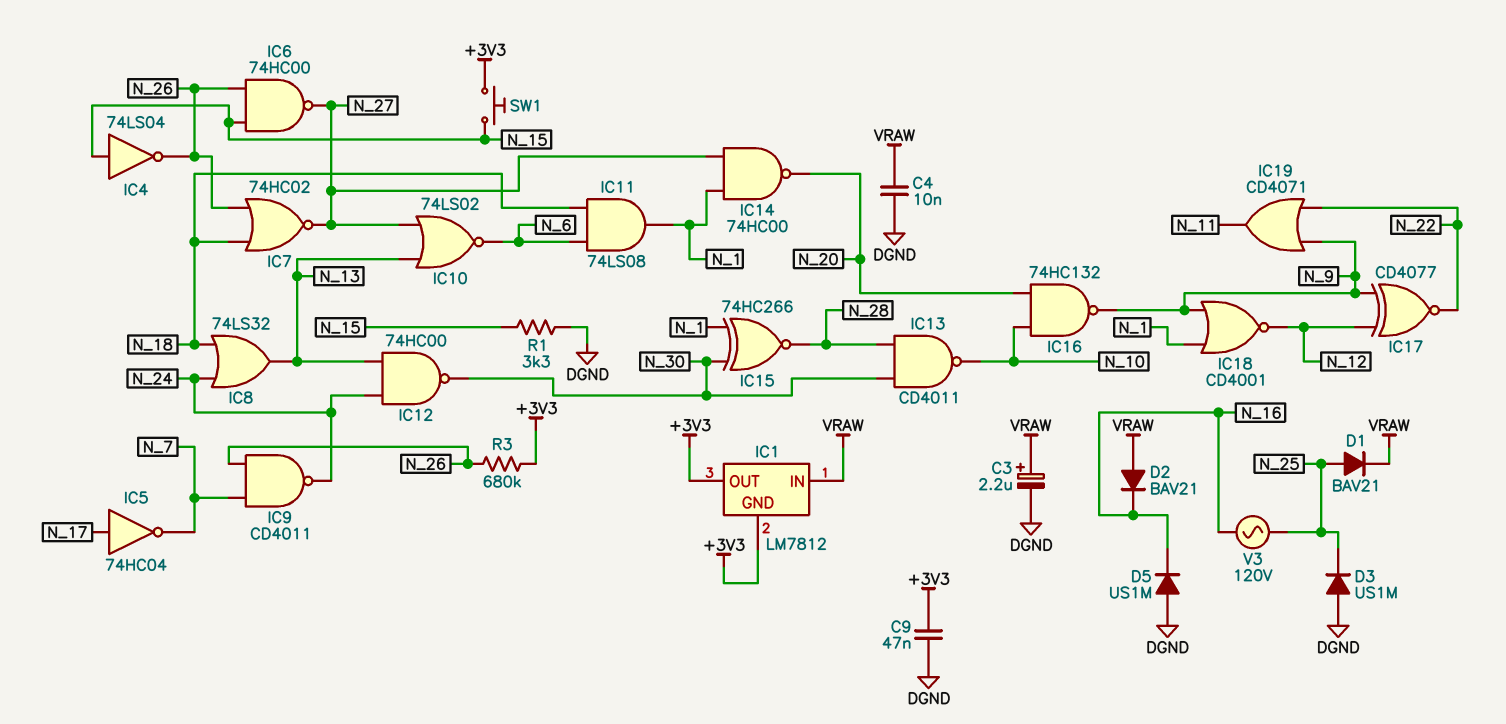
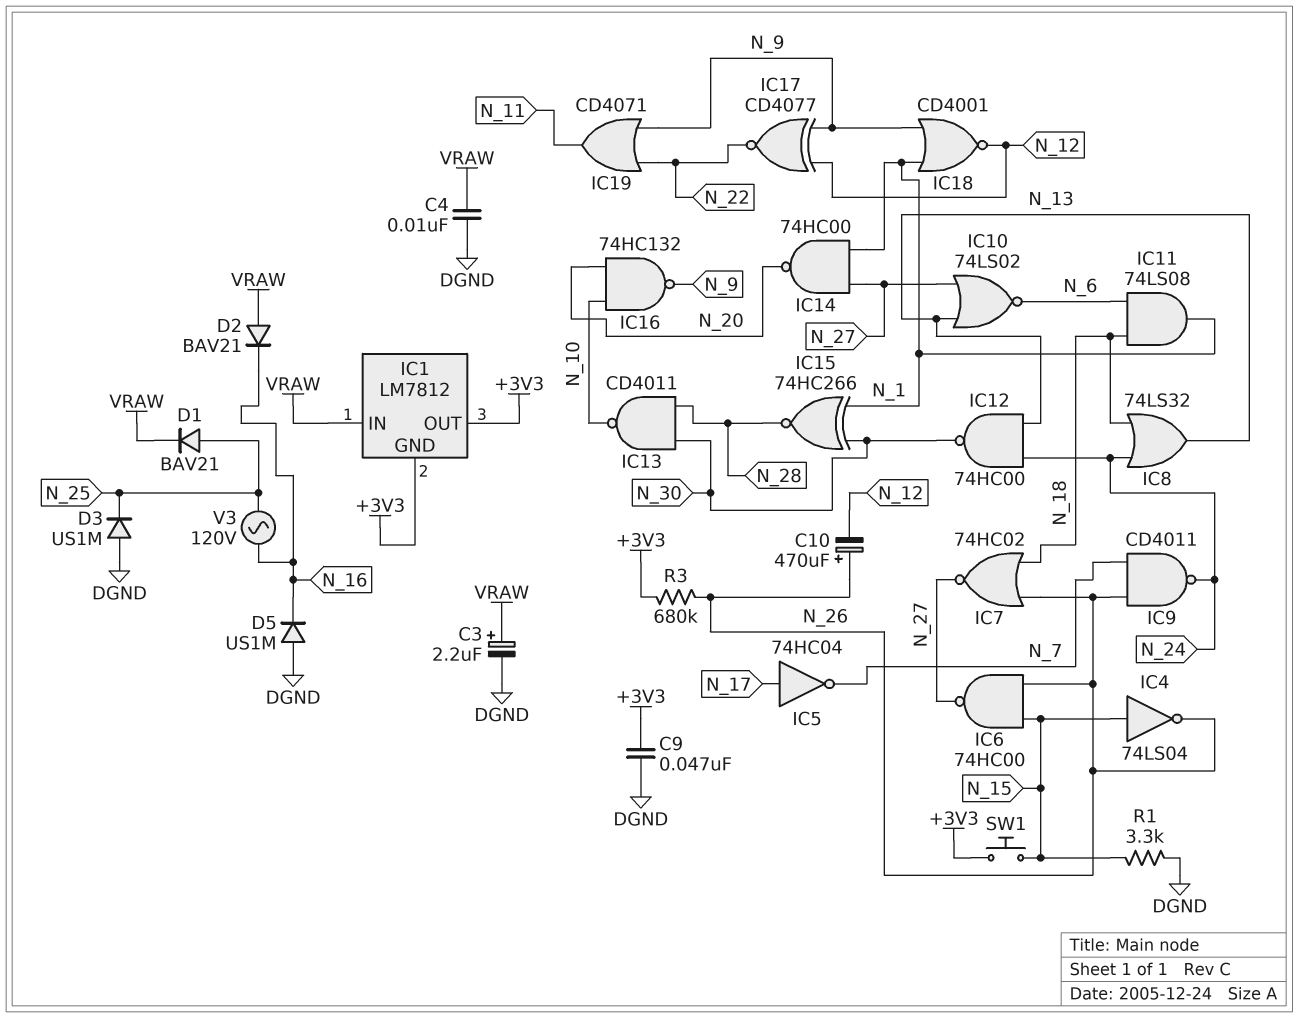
C10: none -> 470uF (plus N_26, minus N_12)

